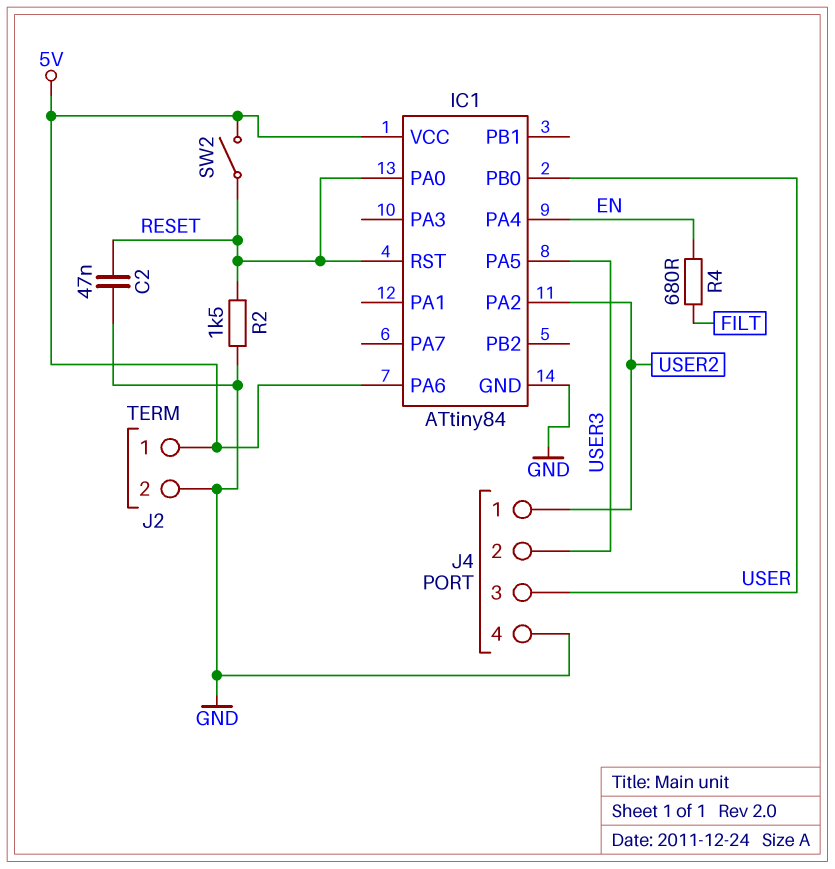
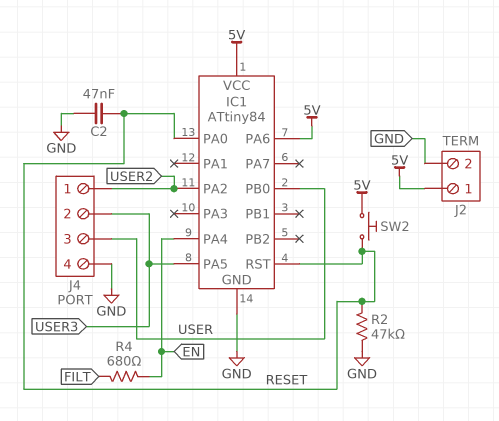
R2: 1.5k (GND, RESET) -> 47k (GND, RESET)
SW2: switch (5V, RESET) -> button (5V, RESET)

